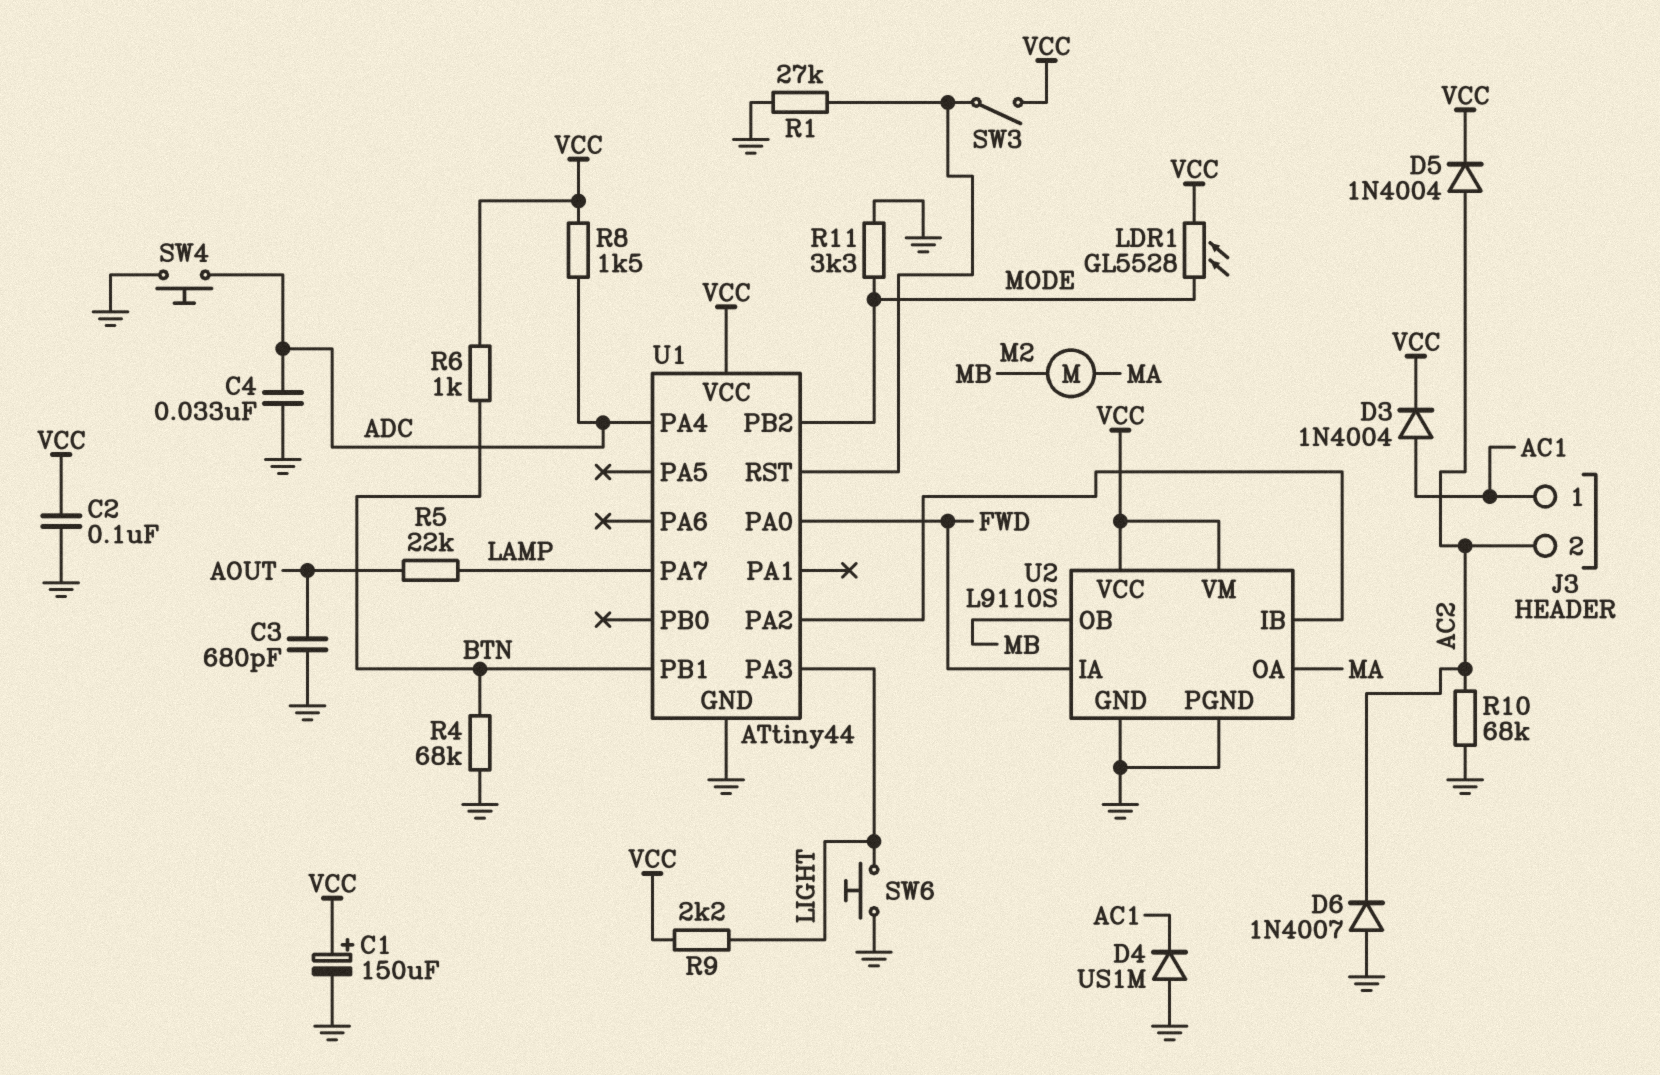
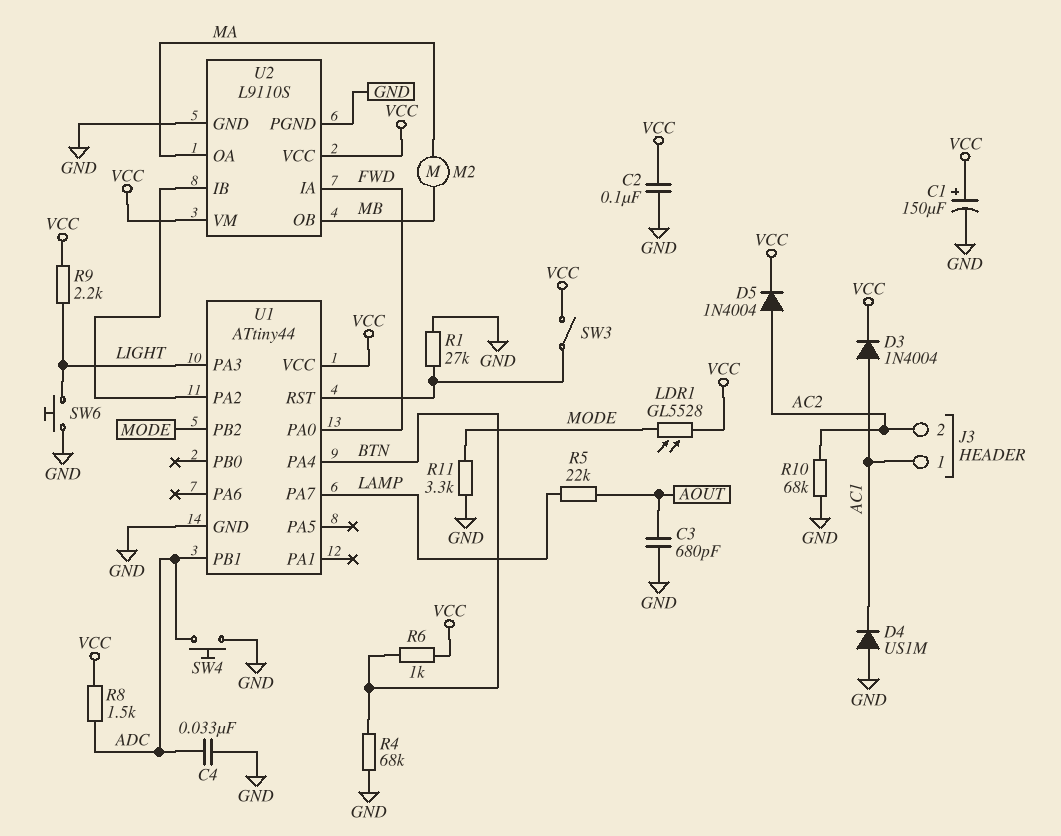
D6: diode 1N4007 (A GND, K AC2) -> none
U1 pin PA4: ADC -> BTN
U1 pin PB1: BTN -> ADC

